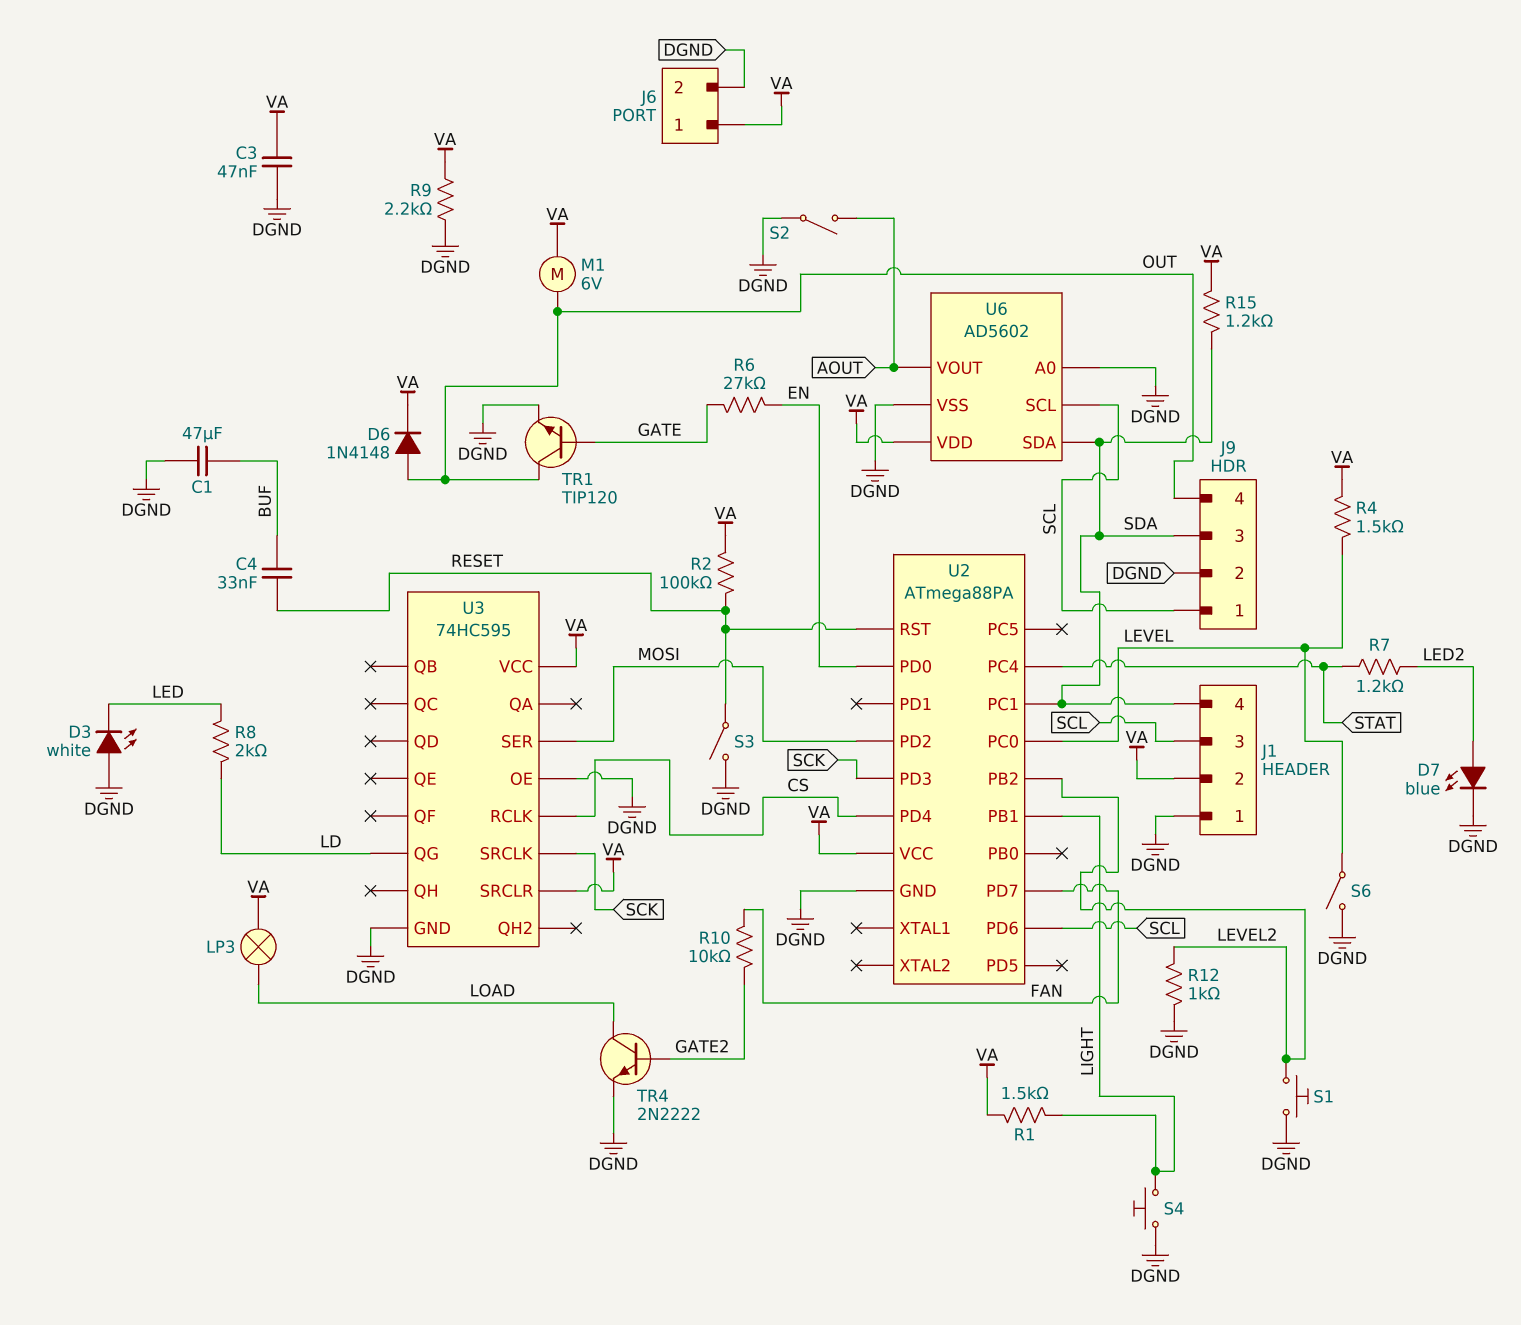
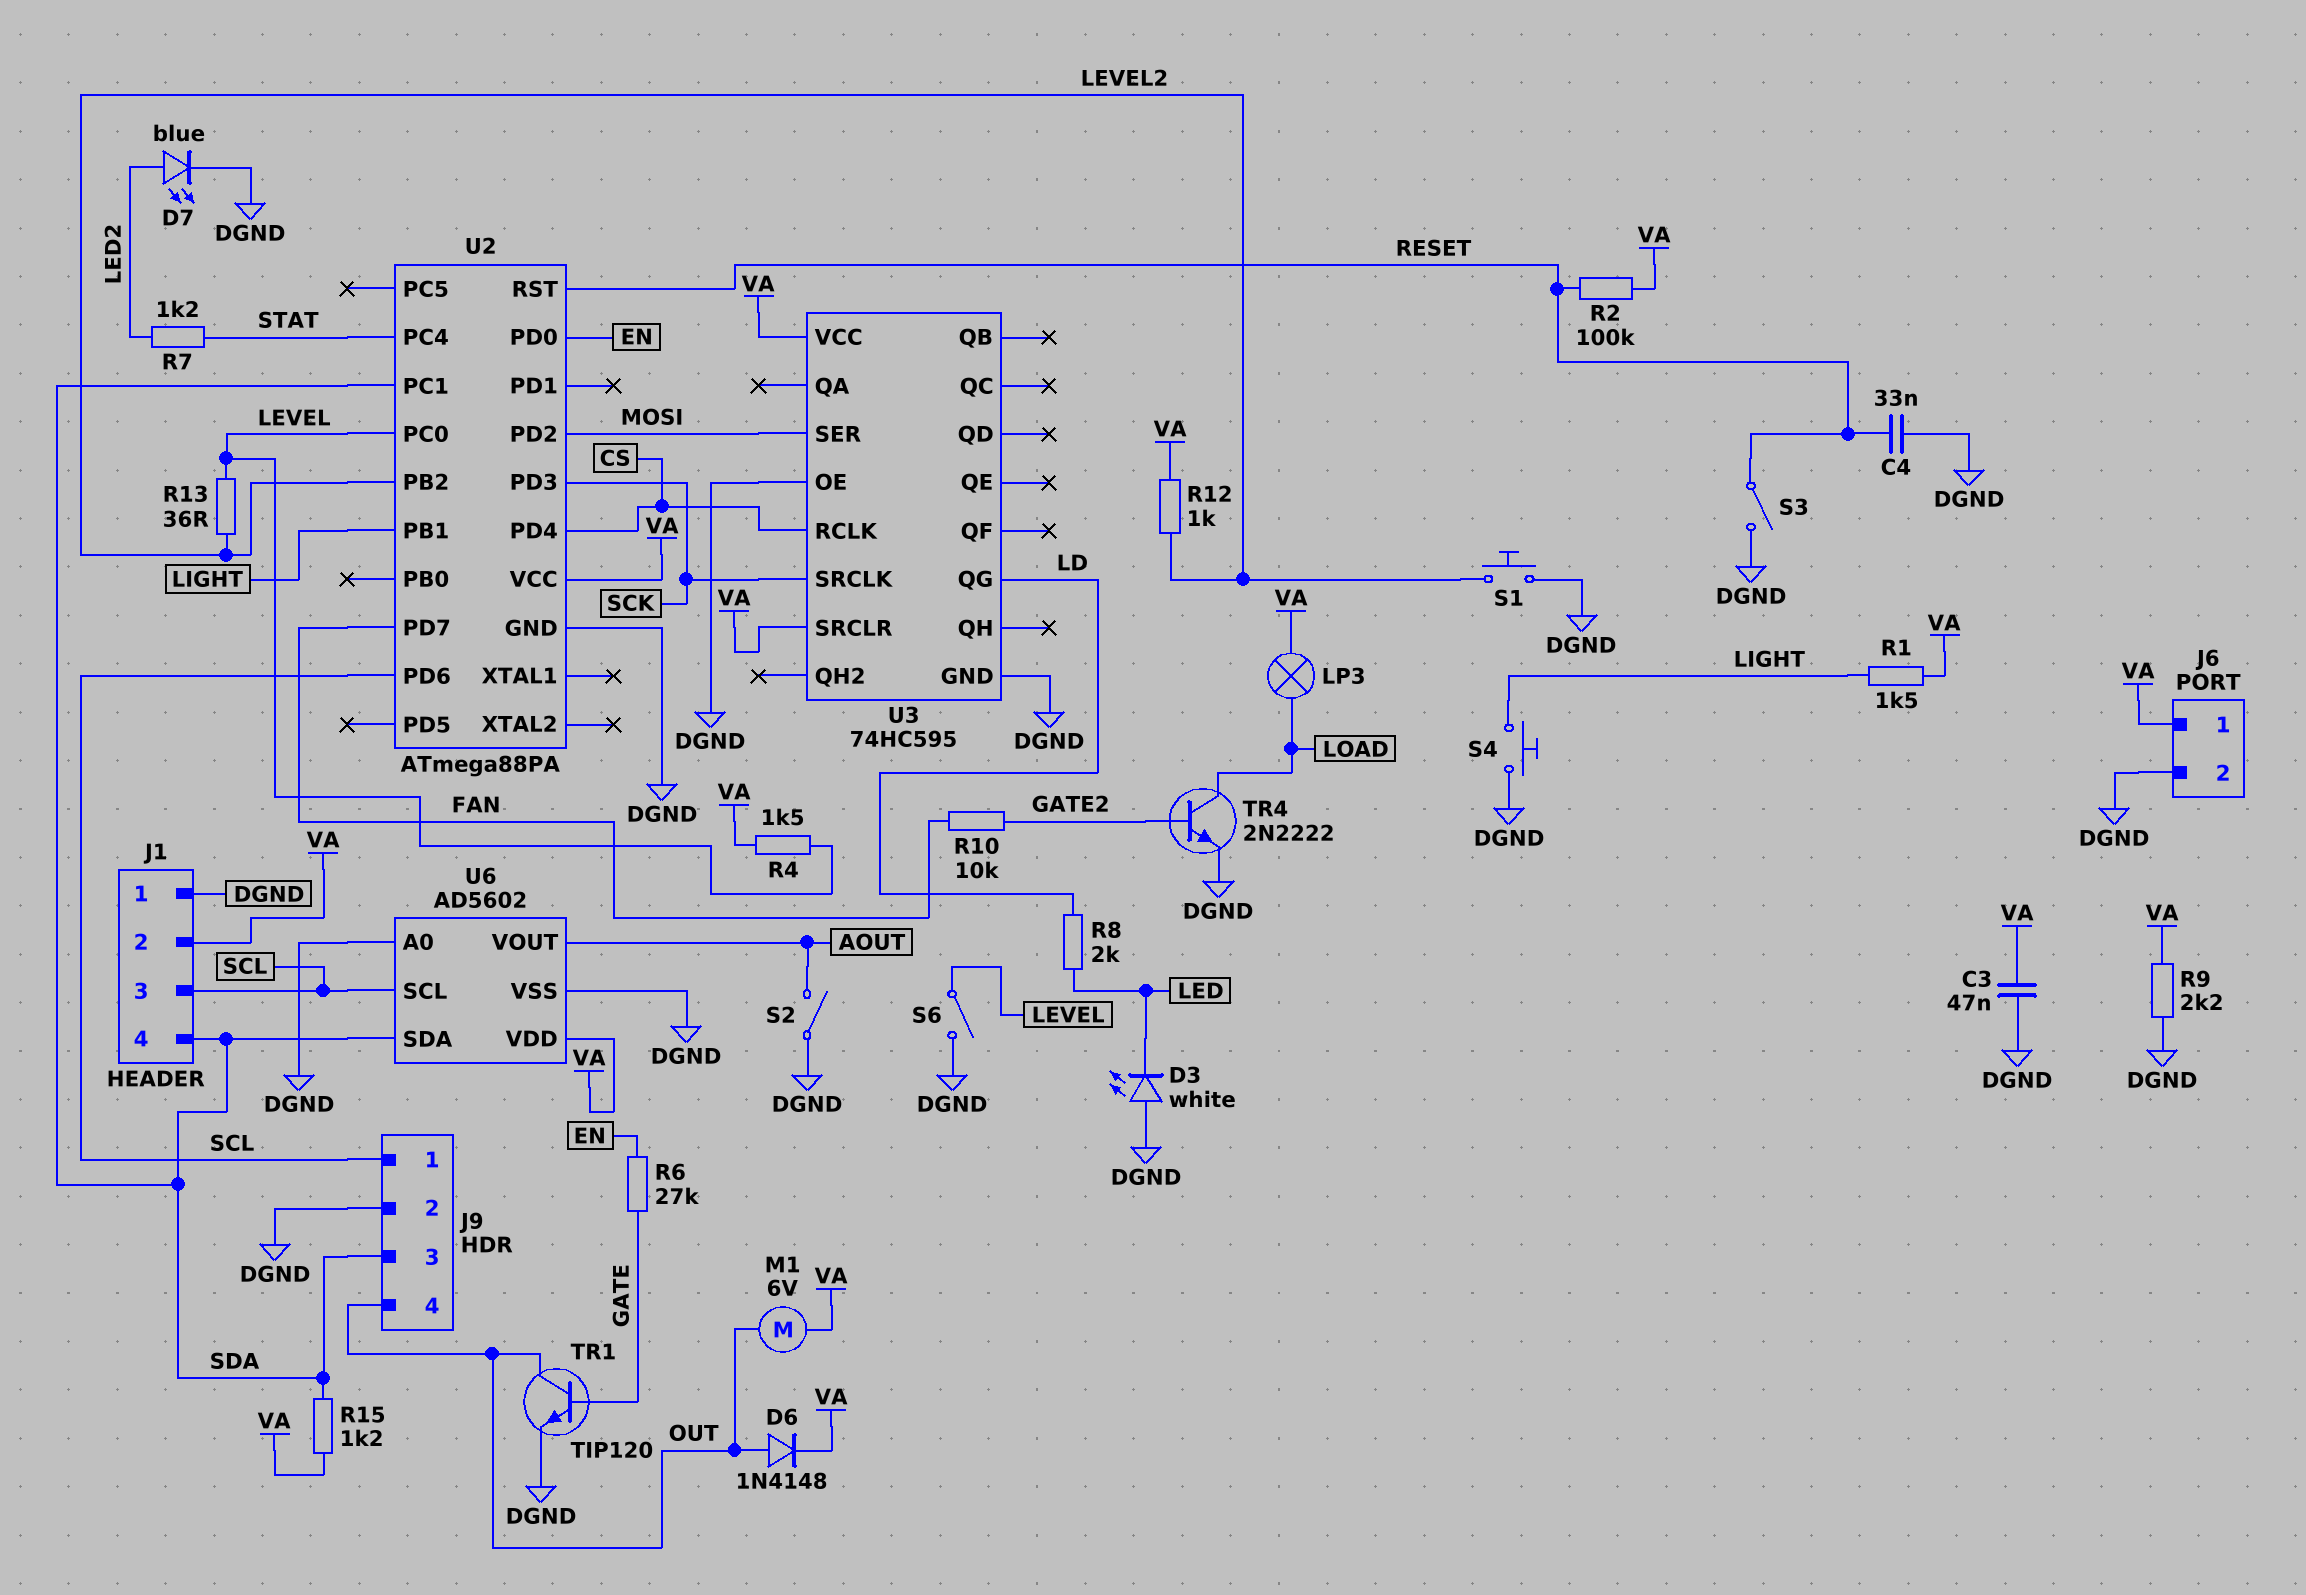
C1: 47uF (BUF, DGND) -> none
C4: 33nF (BUF, RESET) -> 33nF (DGND, RESET)
R12: 1k (DGND, LEVEL2) -> 1k (LEVEL2, VA)
R13: none -> 36 (LEVEL, LEVEL2)

